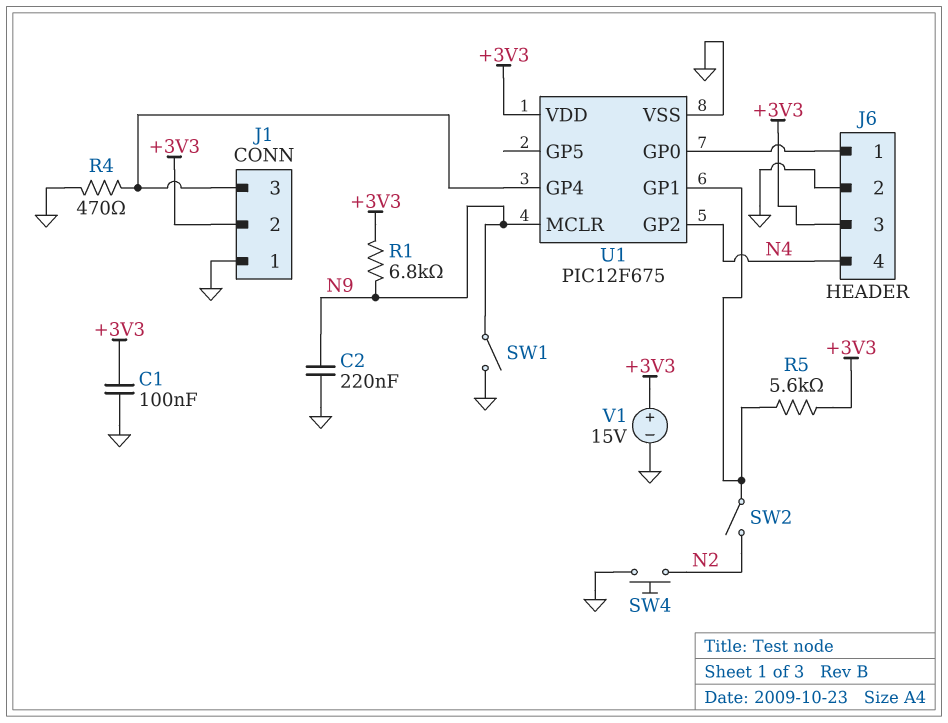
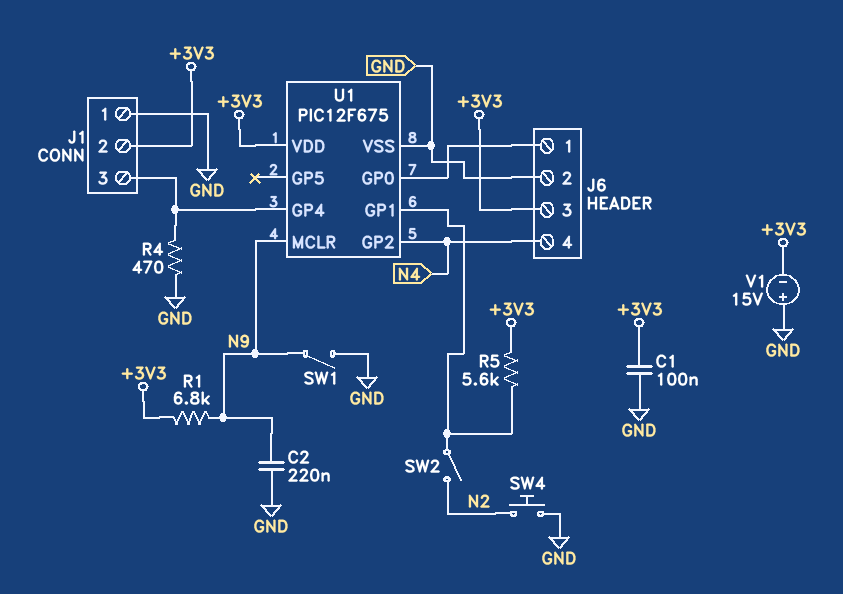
V1: 15V (plus +3V3, minus GND) -> 15V (plus GND, minus +3V3)

